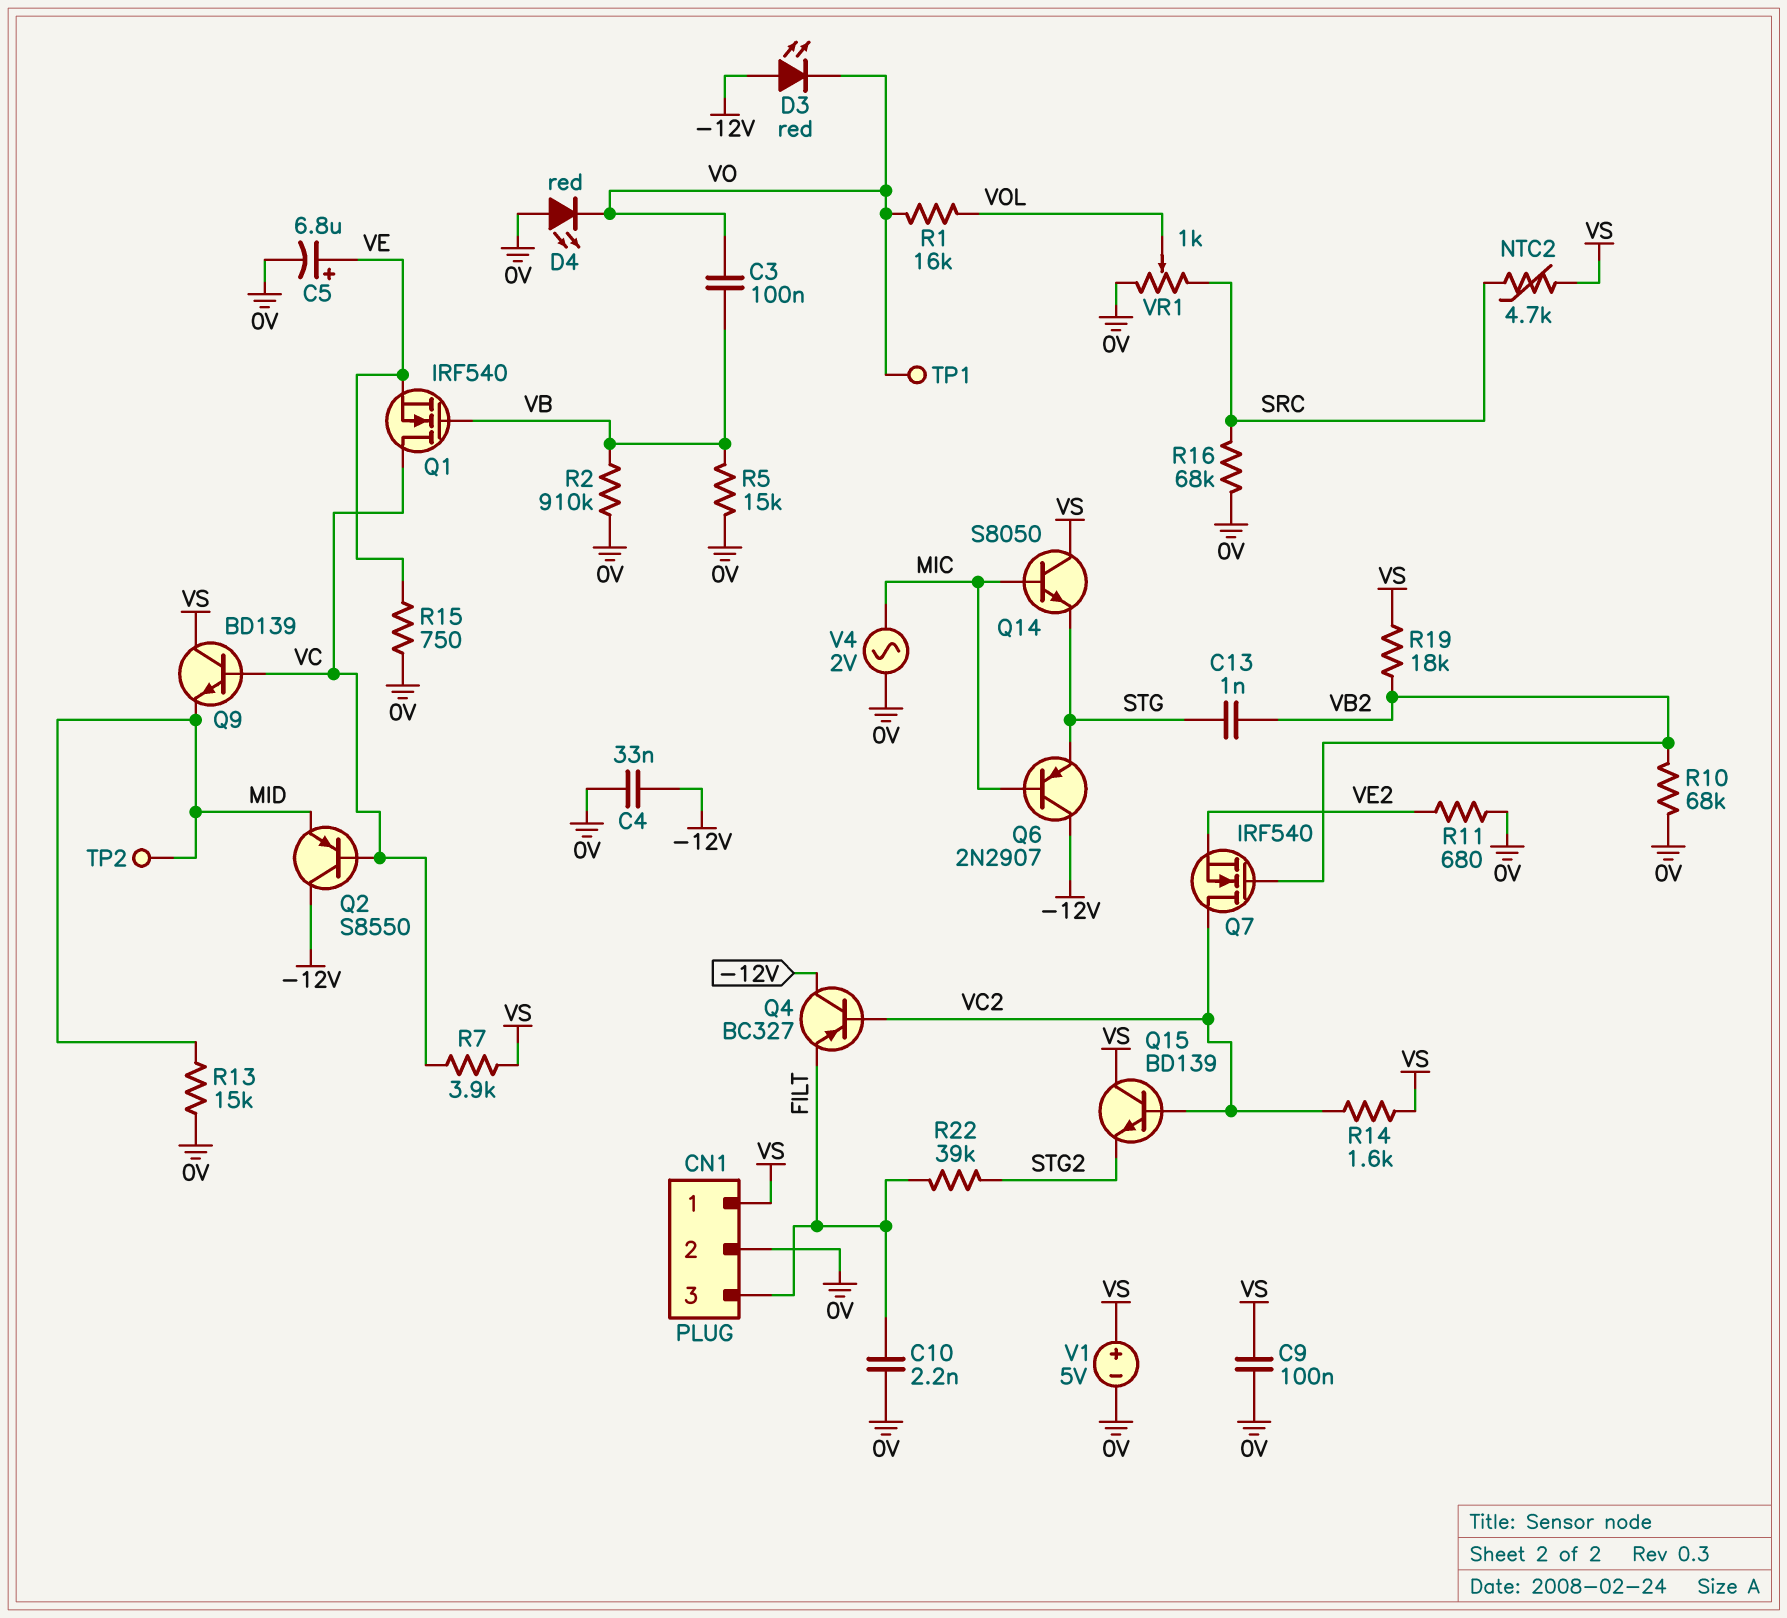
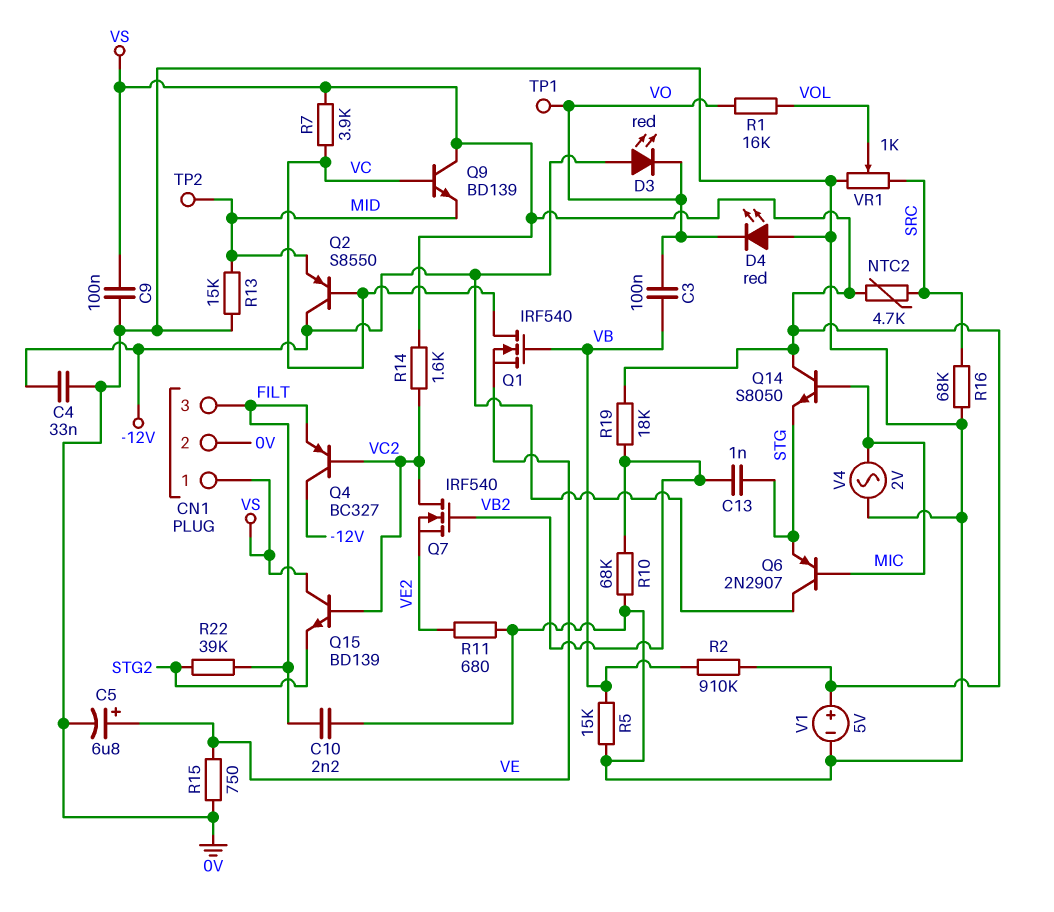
R2: 910k (0V, VB) -> 910k (VB, VS)

